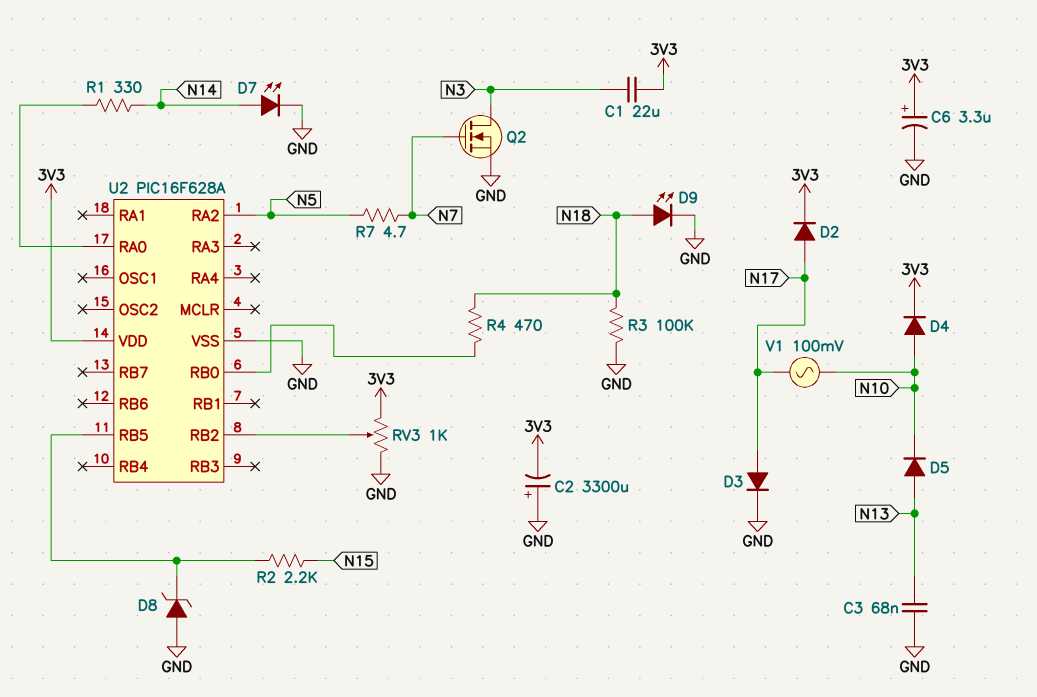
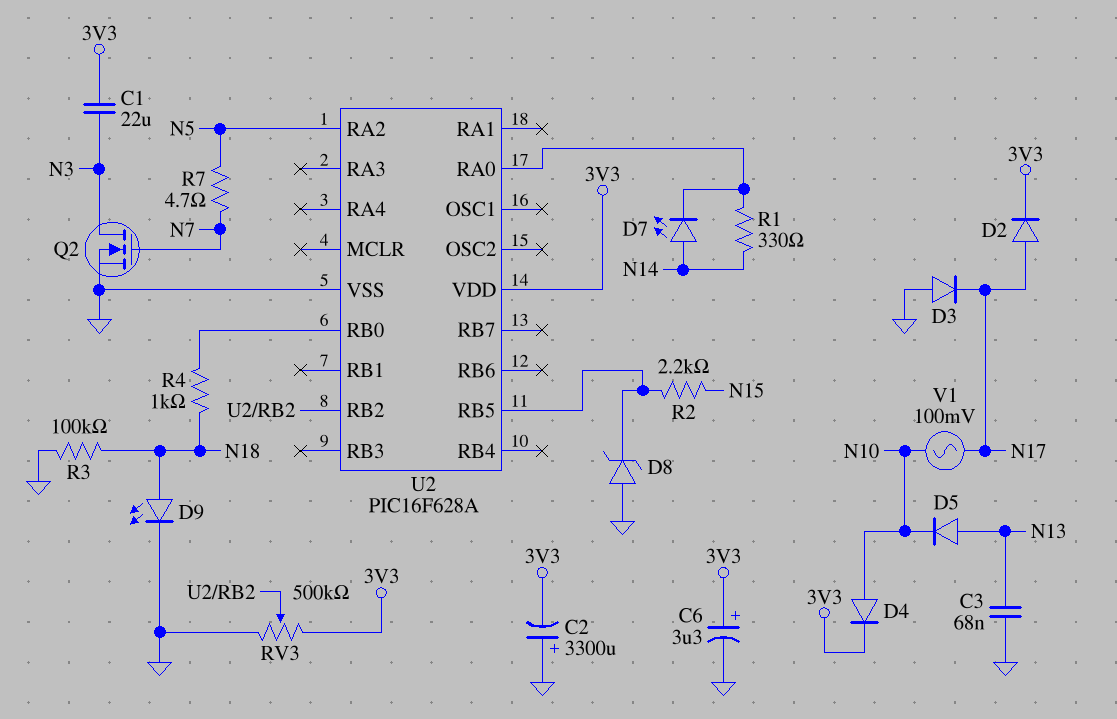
D3: diode (A N17, K GND) -> diode (A GND, K N17)
D7: LED (A N14, K GND) -> LED (A N14, K U2/RA0)
R4: 470 (N18, U2/RB0) -> 1k (N18, U2/RB0)
RV3: 1k (3V3, GND, wiper U2/RB2) -> 500k (3V3, GND, wiper U2/RB2)

